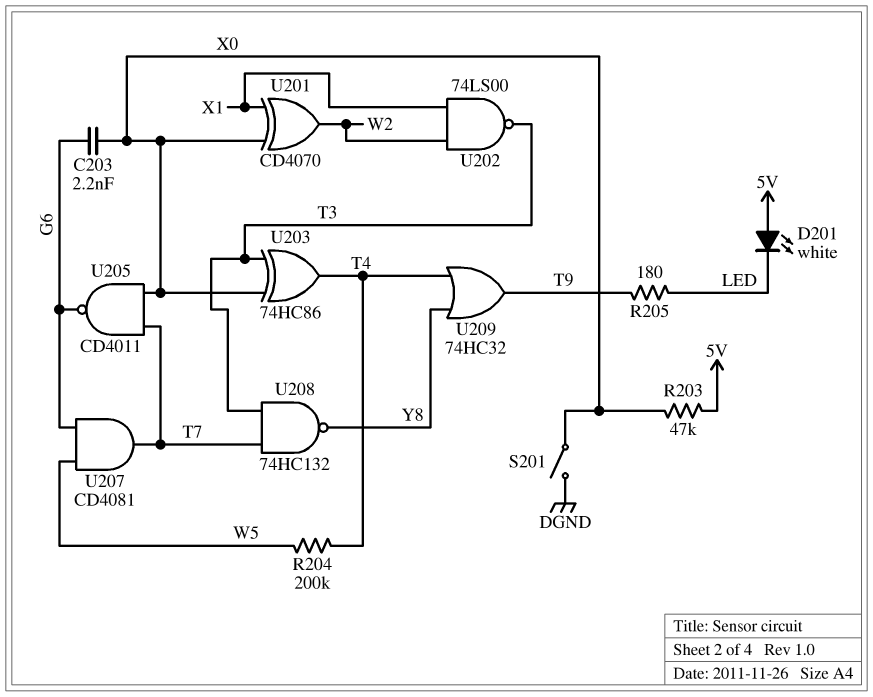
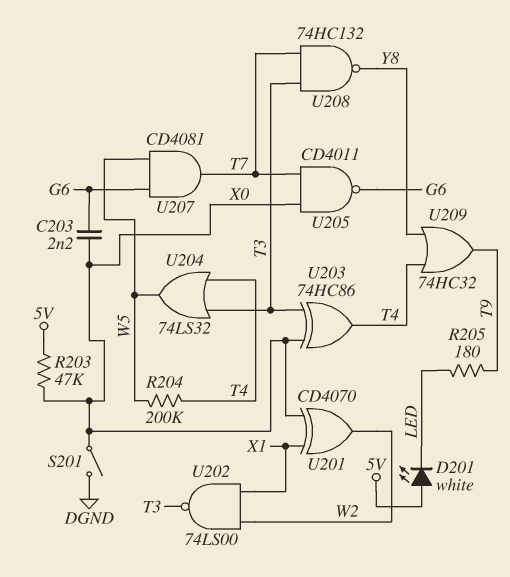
U204: none -> OR 74LS32 (in T3, in T4, out W5)

